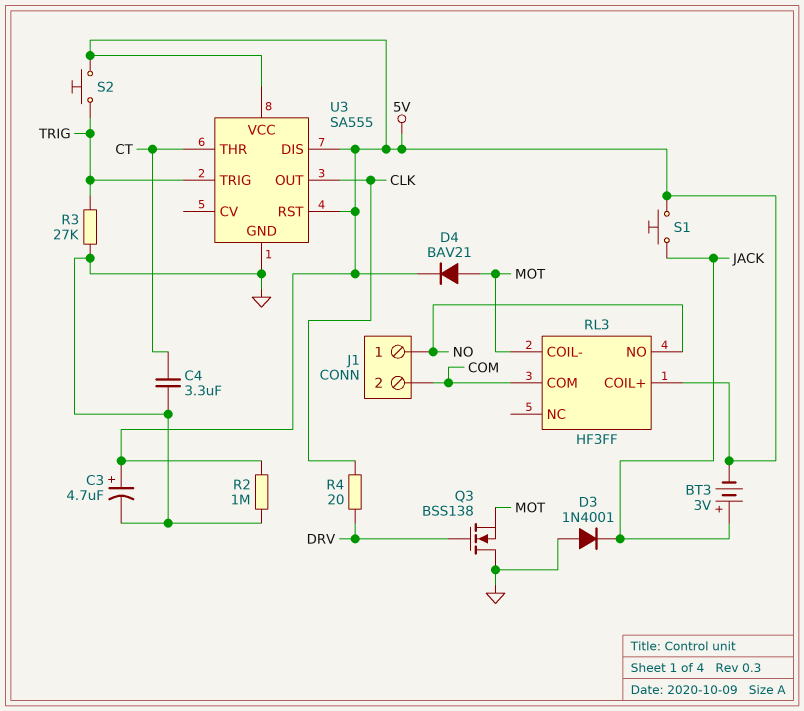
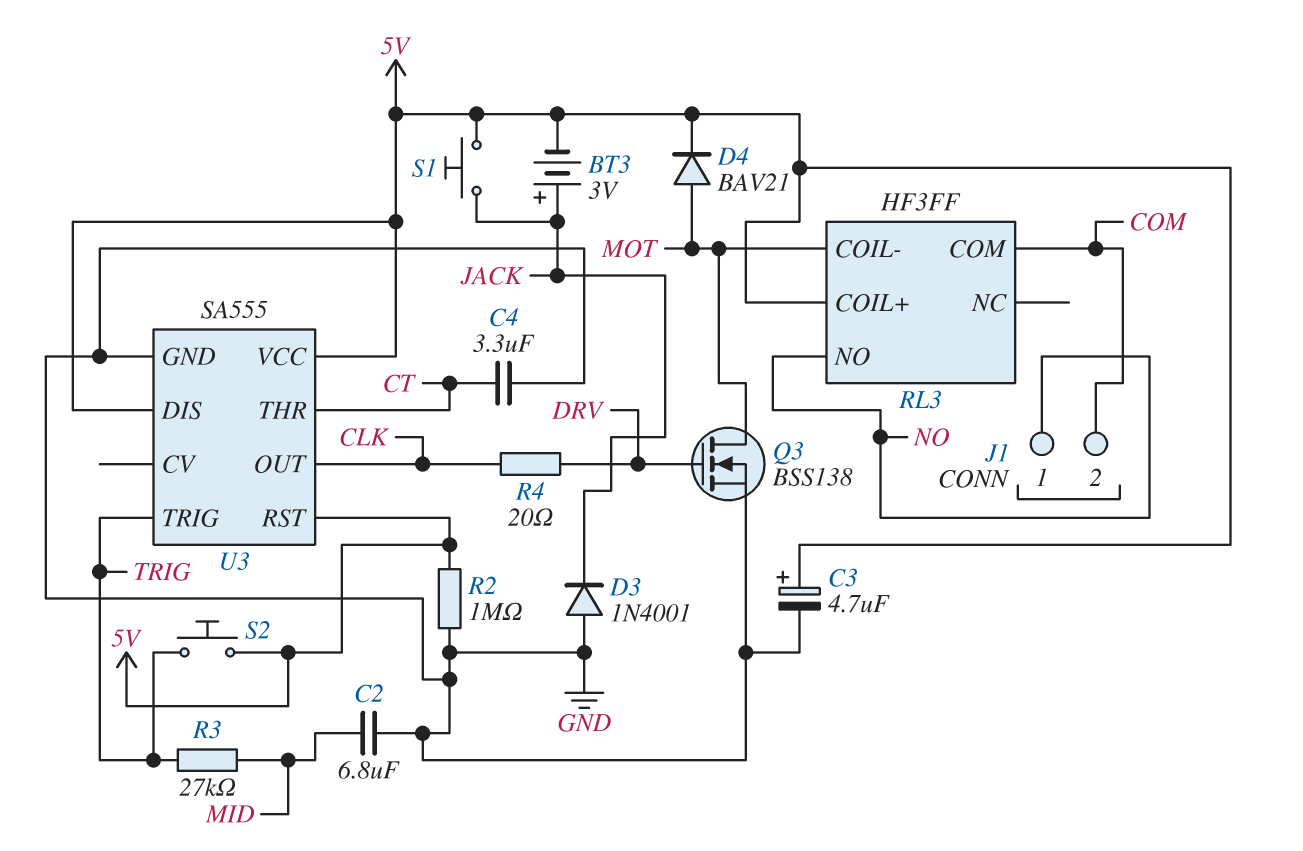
C2: none -> 6.8uF (GND, MID)
Q3: NMOS BSS138 (G DRV, D GND, S MOT) -> NMOS BSS138 (G DRV, D MOT, S GND)
R3: 27k (GND, TRIG) -> 27k (MID, TRIG)

